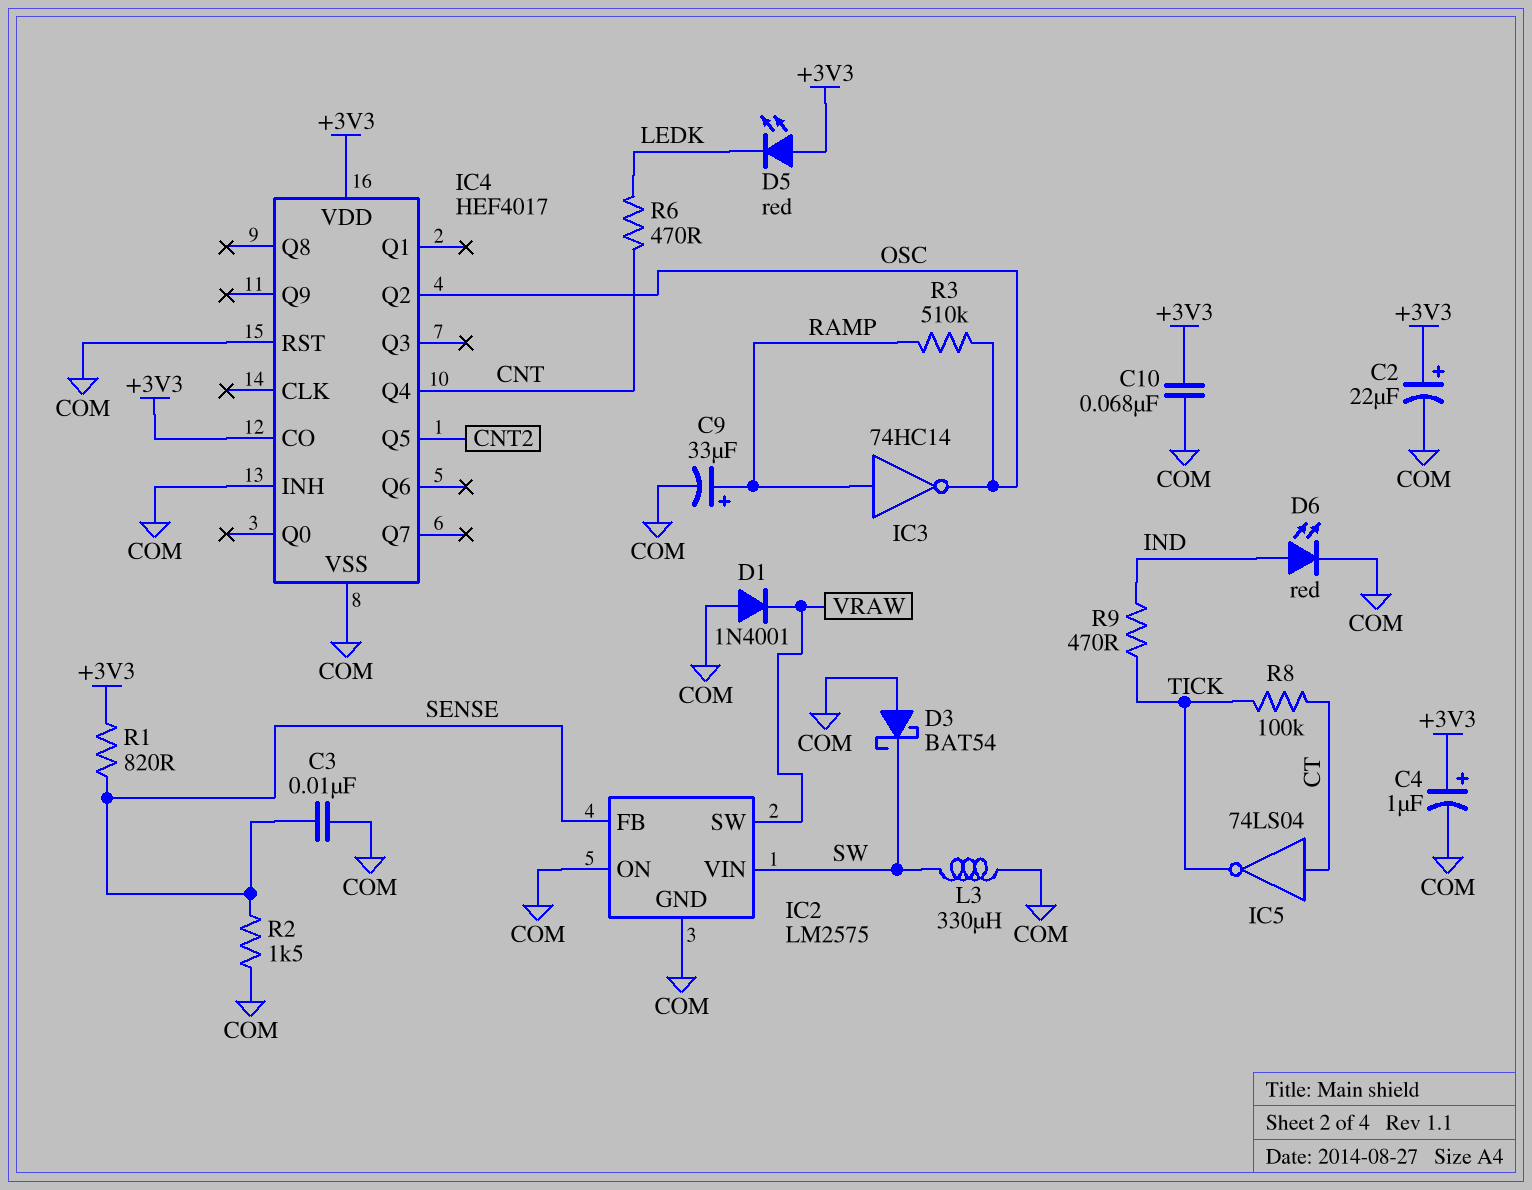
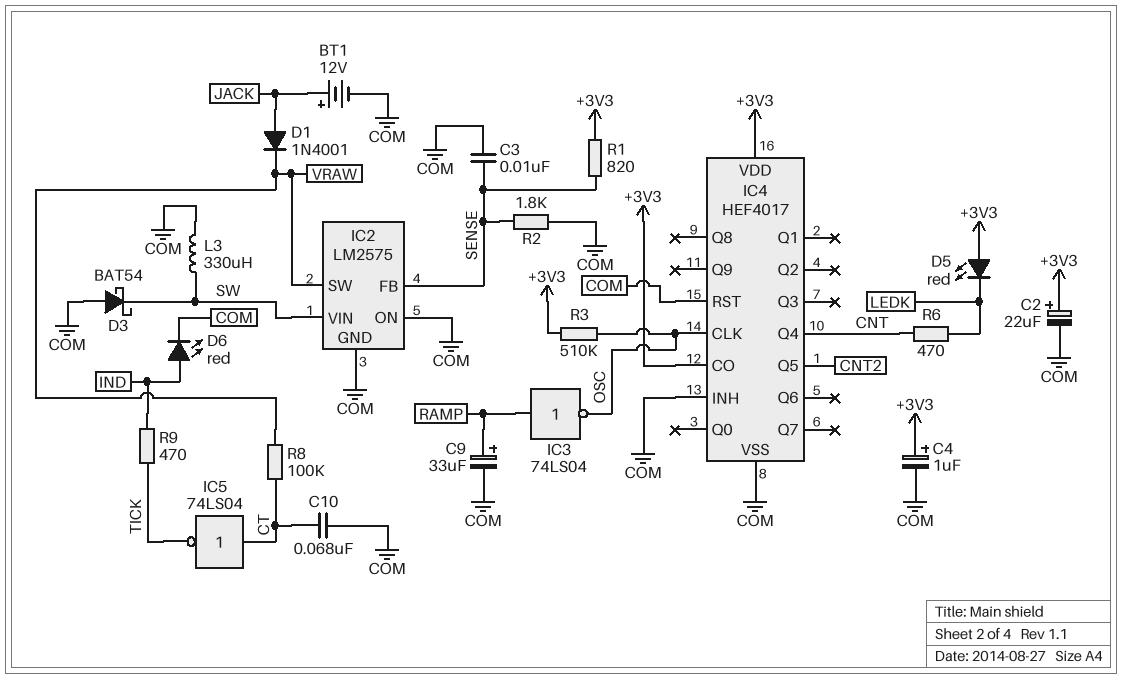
BT1: none -> 12V (plus JACK, minus COM)
C10: 68nF (+3V3, COM) -> 68nF (COM, CT)
D1: diode 1N4001 (A COM, K VRAW) -> diode 1N4001 (A JACK, K VRAW)
IC3: NOT 74HC14 (in RAMP, out OSC) -> NOT 74LS04 (in RAMP, out OSC)
IC4 pin CLK: none -> OSC
IC4 pin Q2: OSC -> none
R2: 1.5k (COM, SENSE) -> 1.8k (COM, SENSE)
R3: 510k (OSC, RAMP) -> 510k (+3V3, OSC)
R8: 100k (CT, TICK) -> 100k (CT, VRAW)

